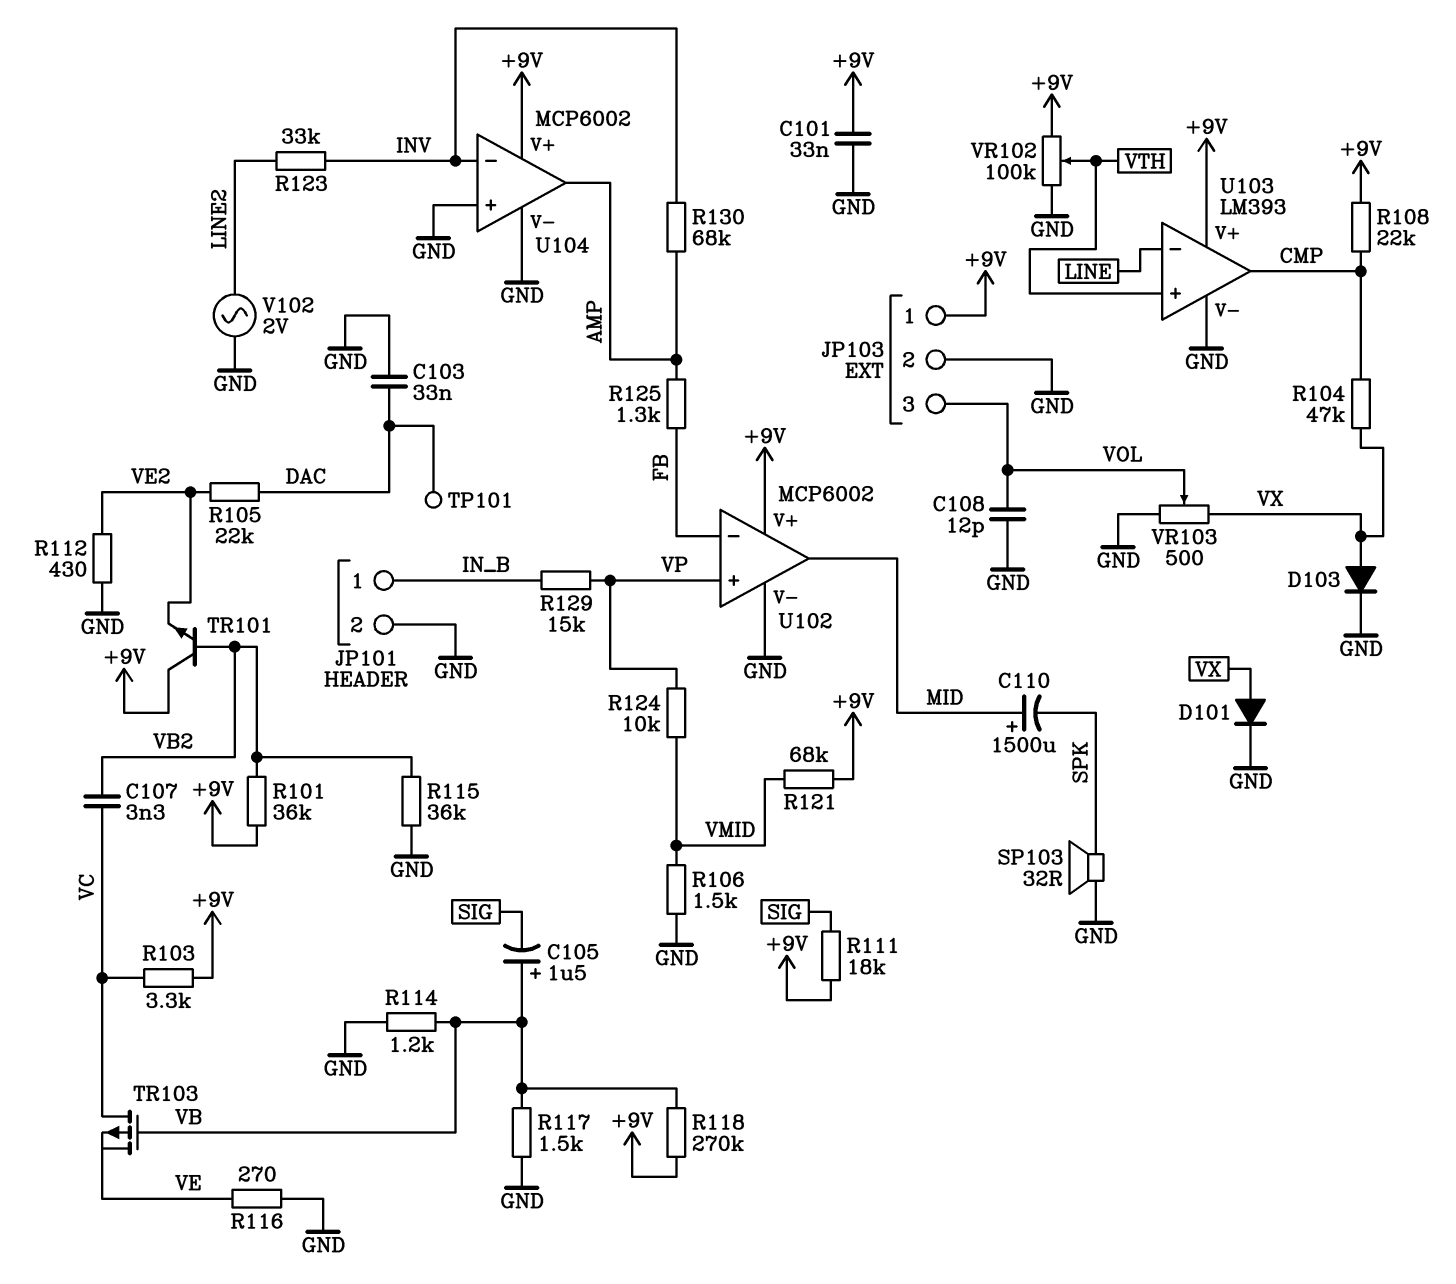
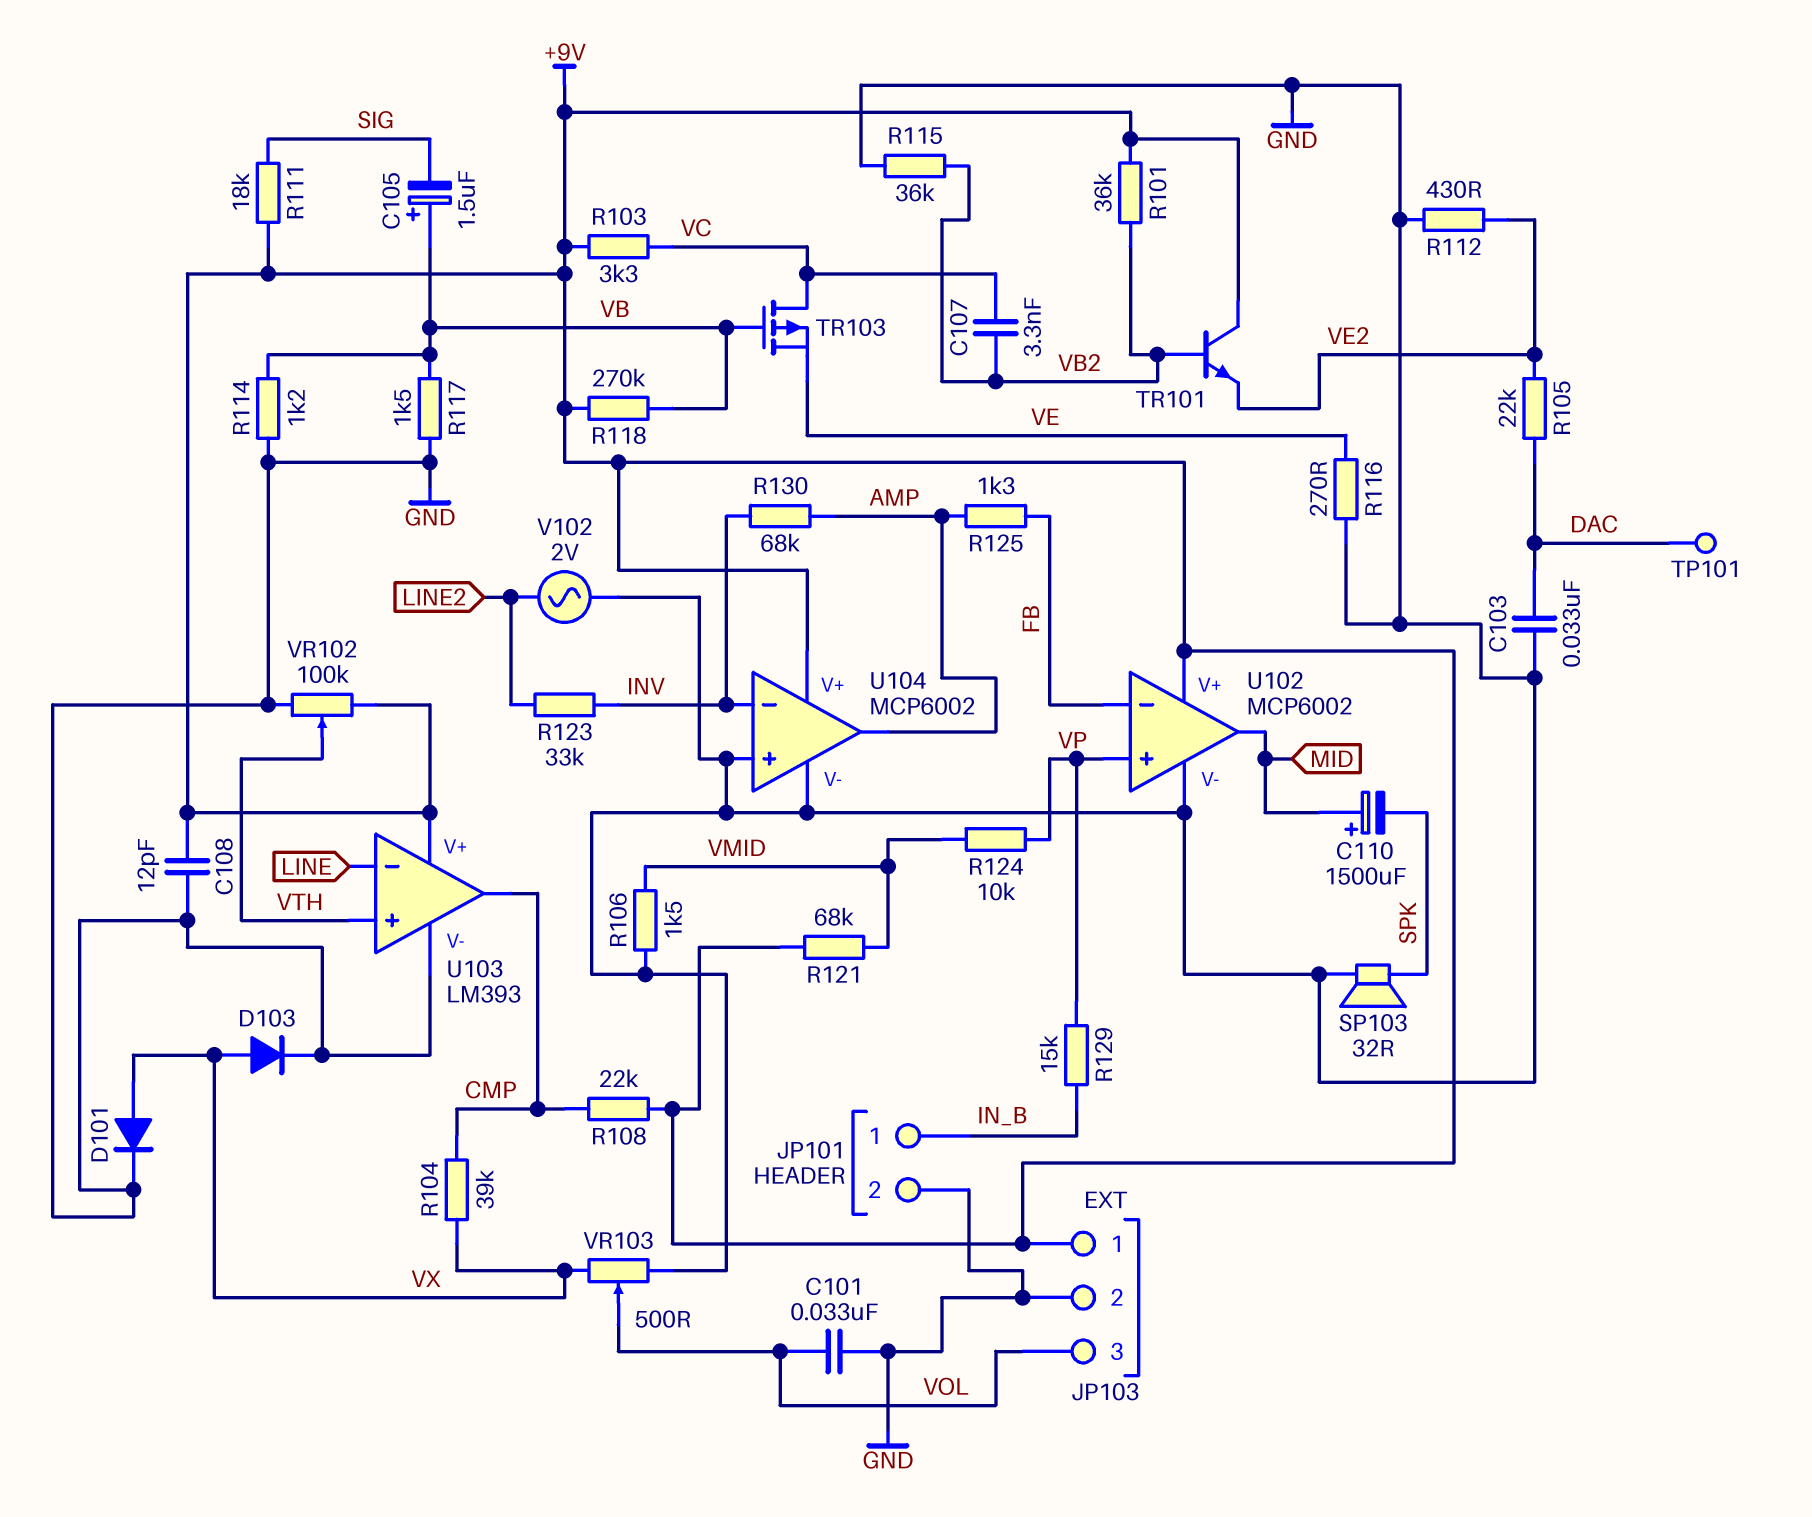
C101: 33nF (+9V, GND) -> 33nF (GND, VOL)
C108: 12pF (GND, VOL) -> 12pF (+9V, GND)
R104: 47k (CMP, VX) -> 39k (CMP, VX)

